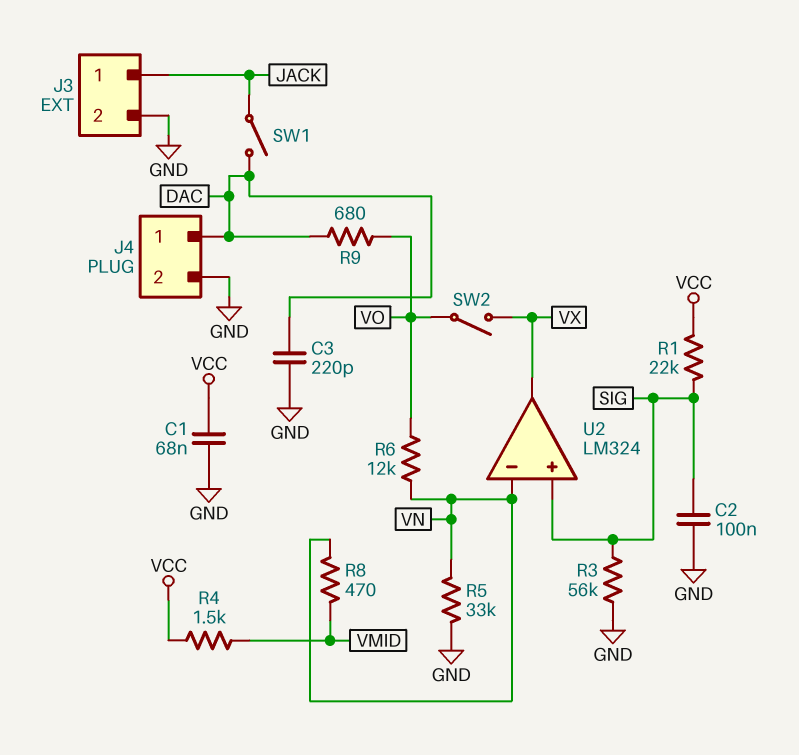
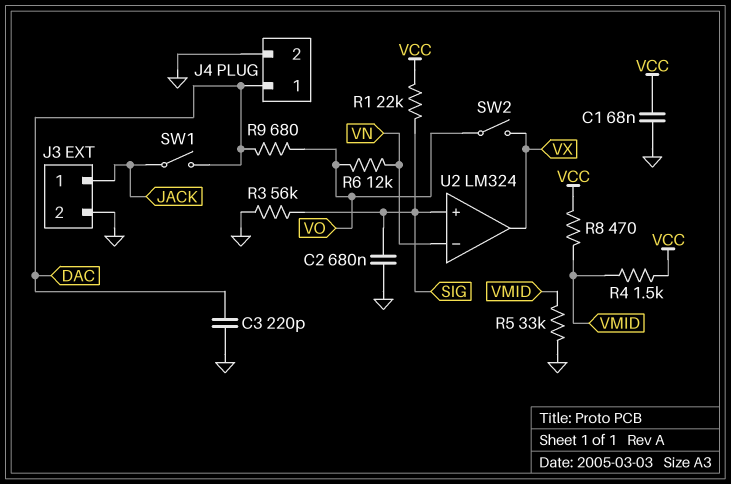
C2: 100nF (GND, SIG) -> 680nF (GND, SIG)
R5: 33k (GND, VN) -> 33k (GND, VMID)
R8: 470 (VMID, VN) -> 470 (VCC, VMID)

